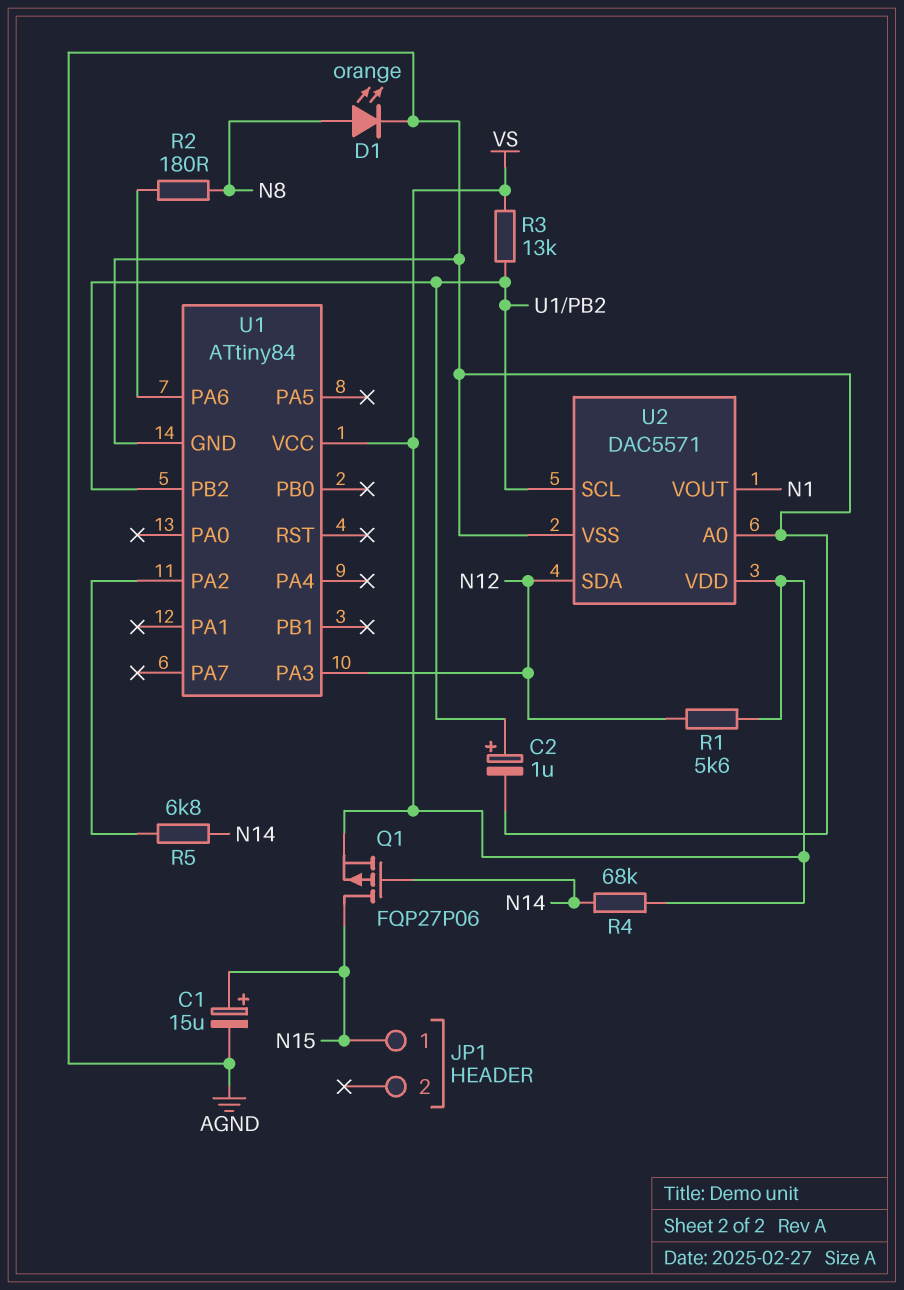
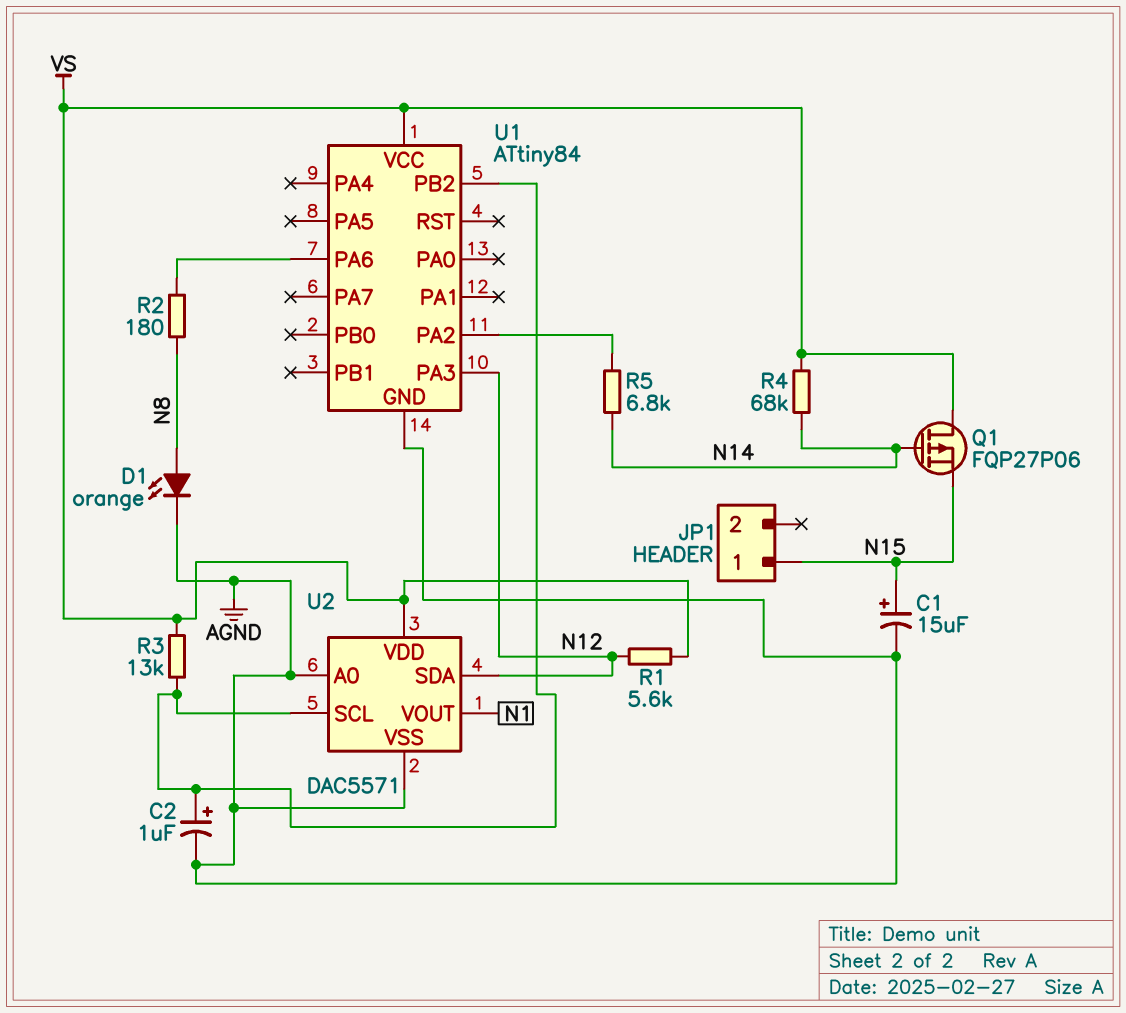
Q1: PMOS FQP27P06 (G N14, D N15, S VS) -> PMOS FQP27P06 (G N14, D VS, S N15)

